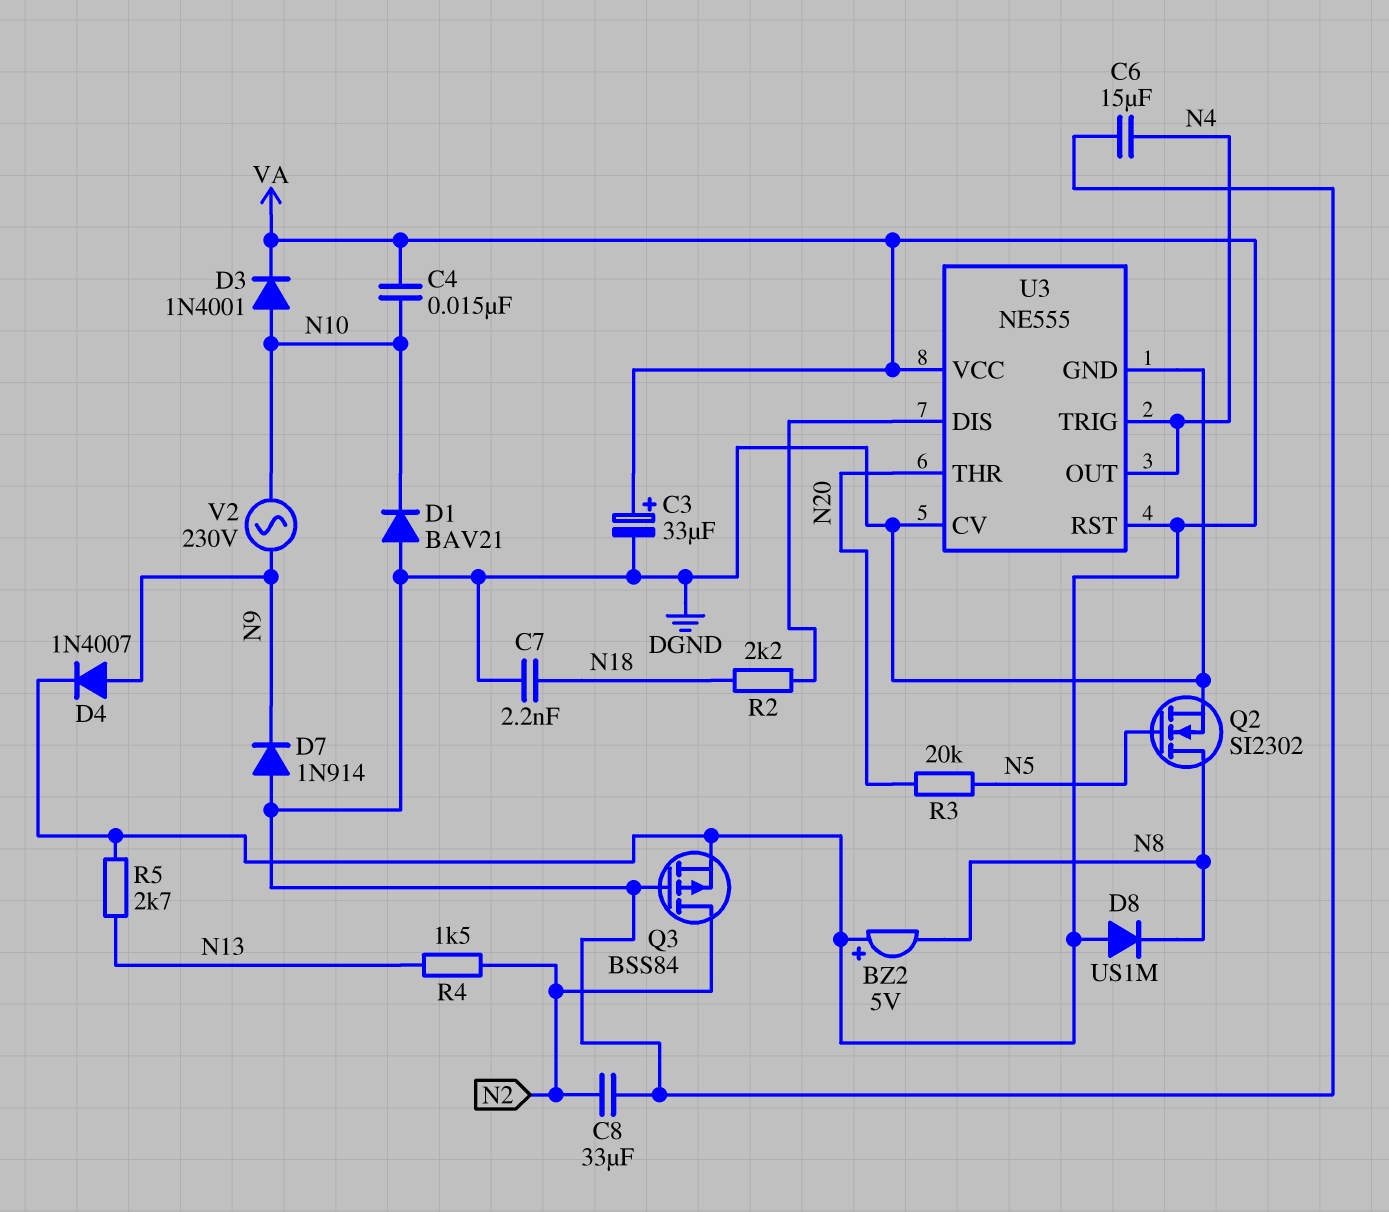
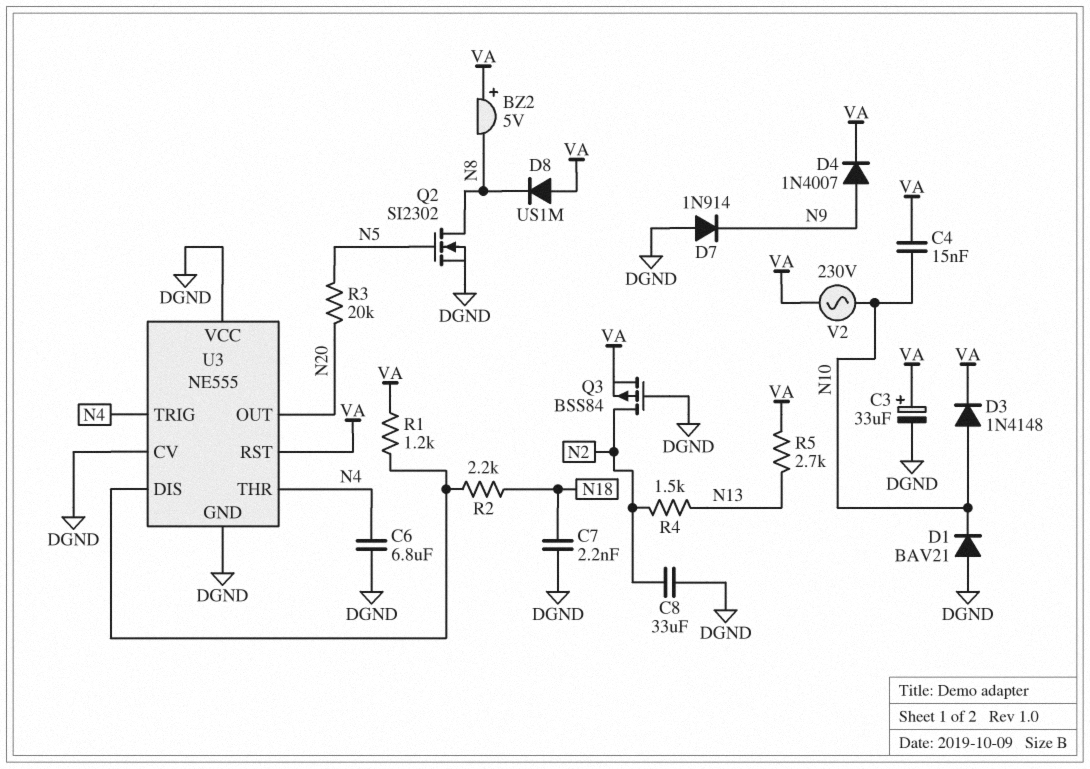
C6: 15uF (DGND, N4) -> 6.8uF (DGND, N4)
D3: diode 1N4001 (A N10, K VA) -> diode 1N4148 (A N10, K VA)
R1: none -> 1.2k (U3/DIS, VA)
U3 pin OUT: N4 -> N20
U3 pin THR: N20 -> N4
U3 pin VCC: VA -> DGND
V2: AC 230V (N9, N10) -> AC 230V (N10, VA)

